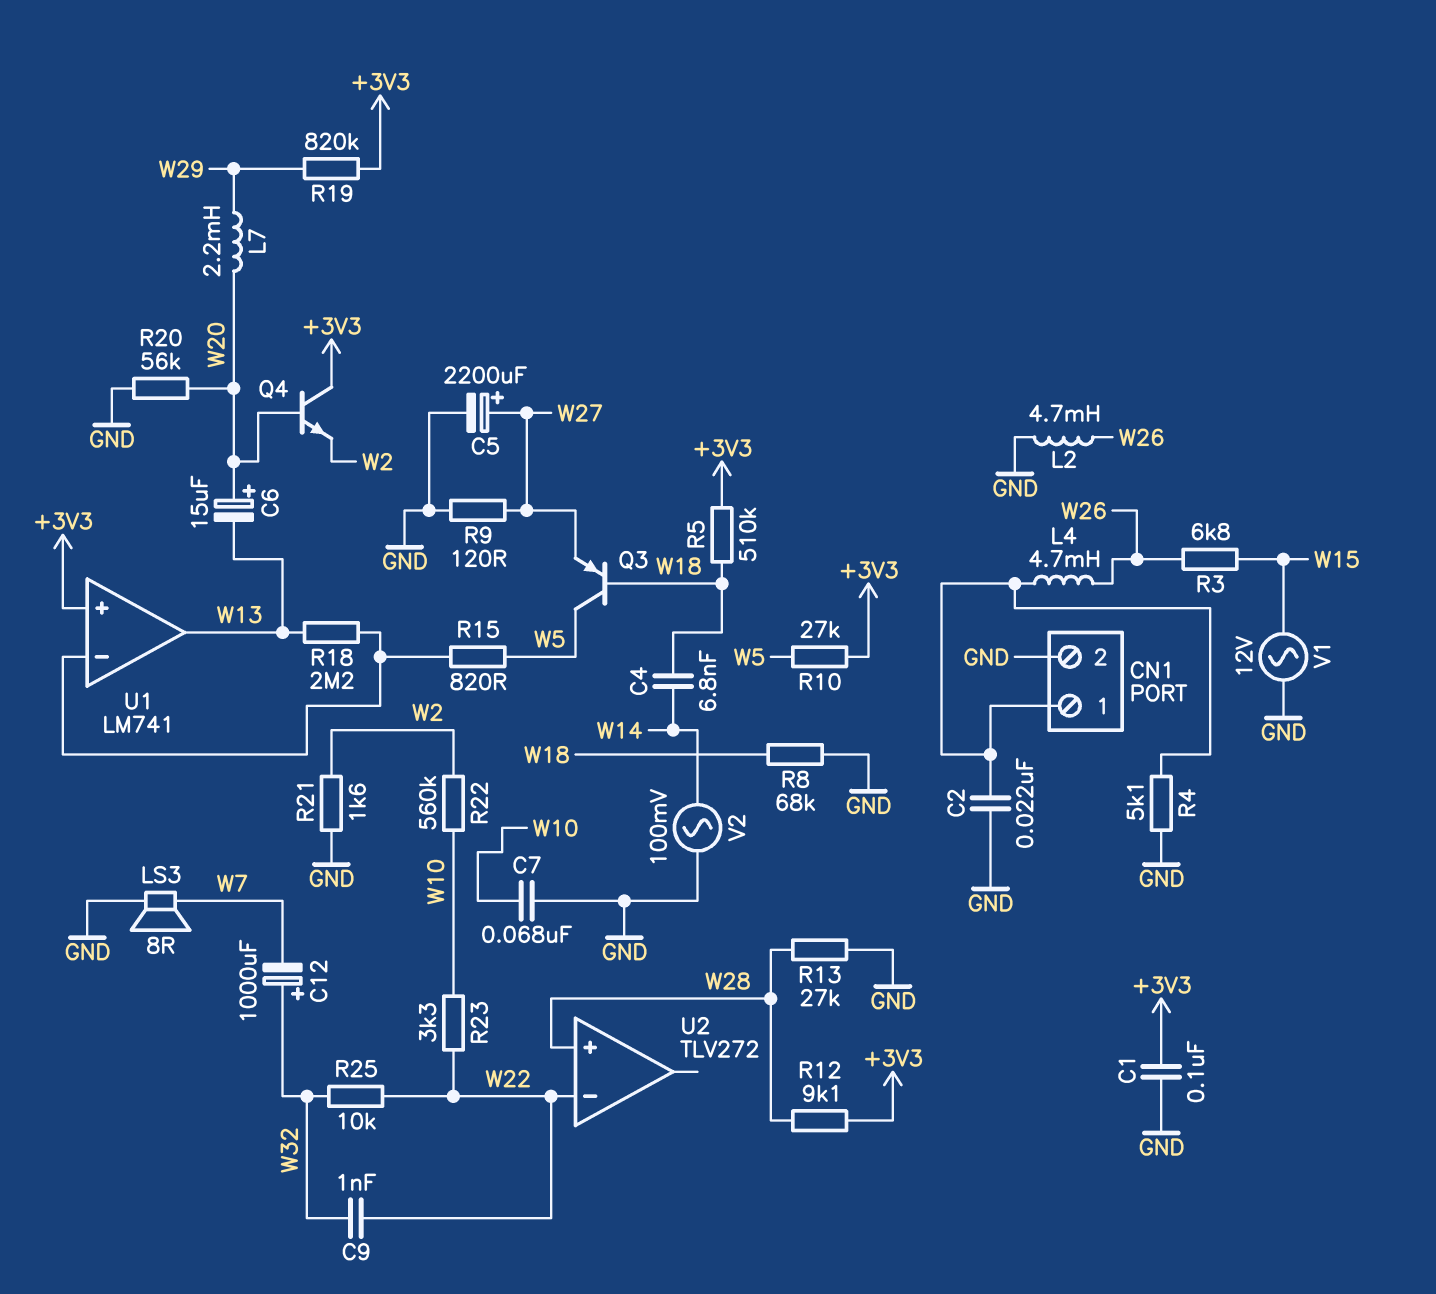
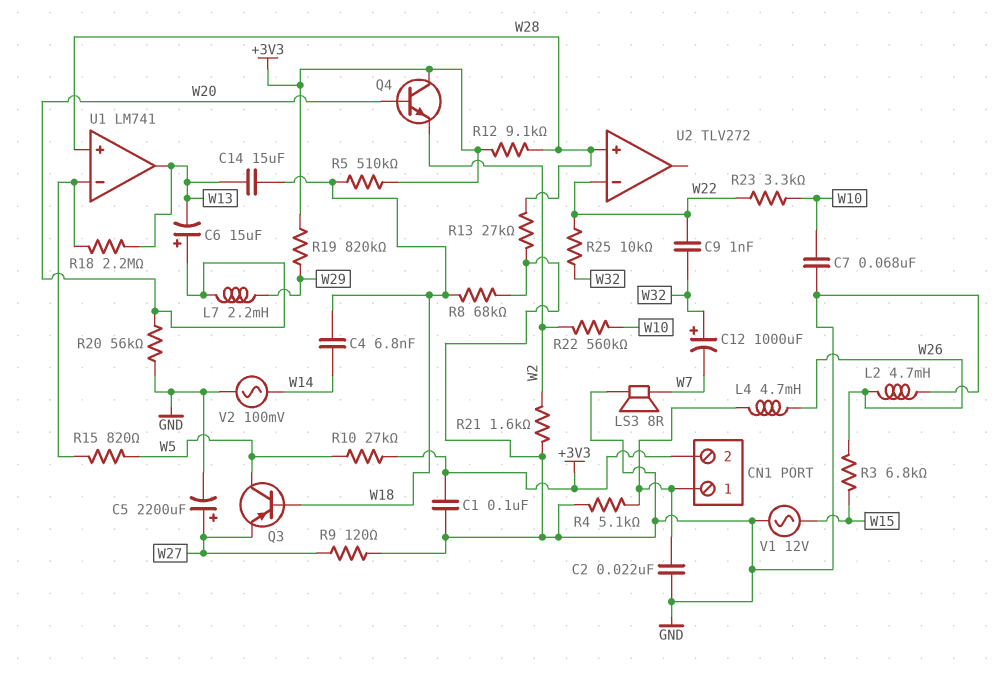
C14: none -> 15uF (W13, W18)
CN1 pin 2: GND -> +3V3
U1 pin in+: +3V3 -> W28

